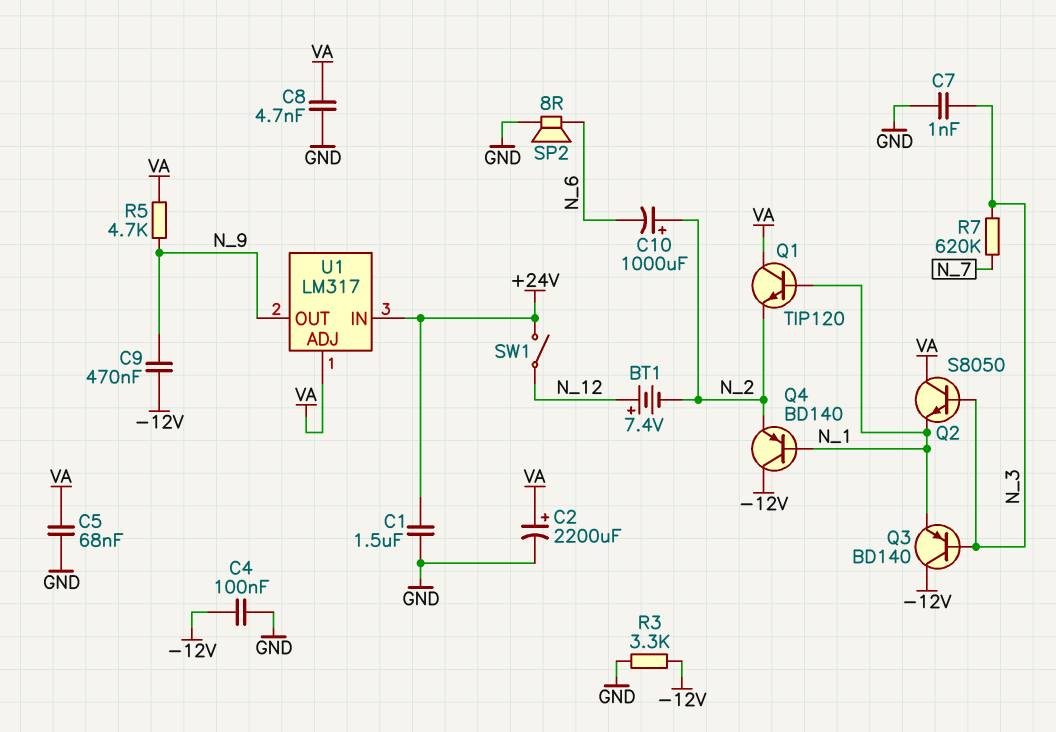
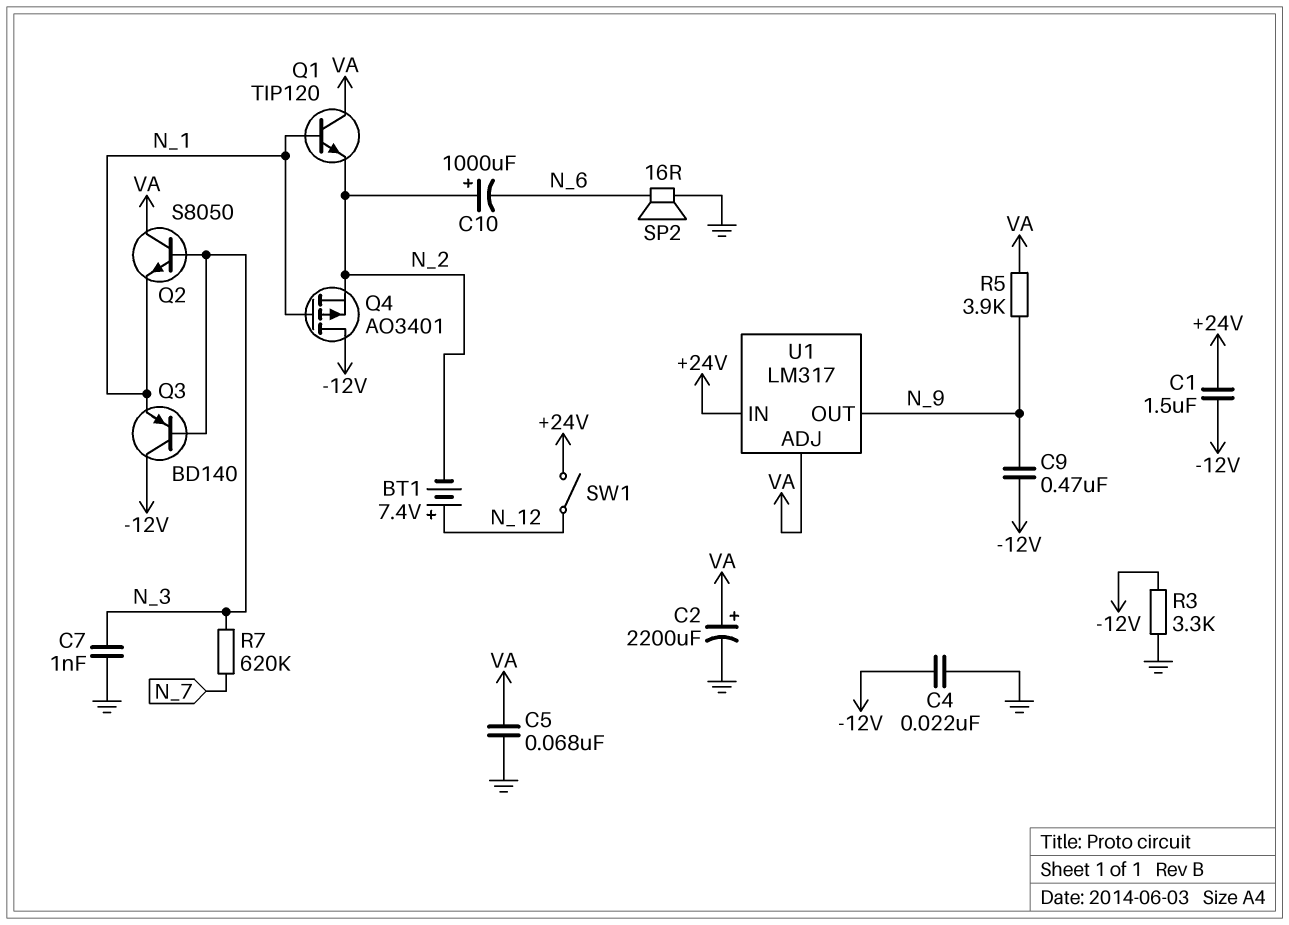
C1: 1.5uF (+24V, GND) -> 1.5uF (+24V, -12V)
C4: 100nF (-12V, GND) -> 22nF (-12V, GND)
C8: 4.7nF (GND, VA) -> none
Q4: PNP BD140 (B N_1, C -12V, E N_2) -> PMOS AO3401 (G N_1, D -12V, S N_2)
R5: 4.7k (N_9, VA) -> 3.9k (N_9, VA)
SP2: speaker 8R (GND, N_6) -> speaker 16R (GND, N_6)

